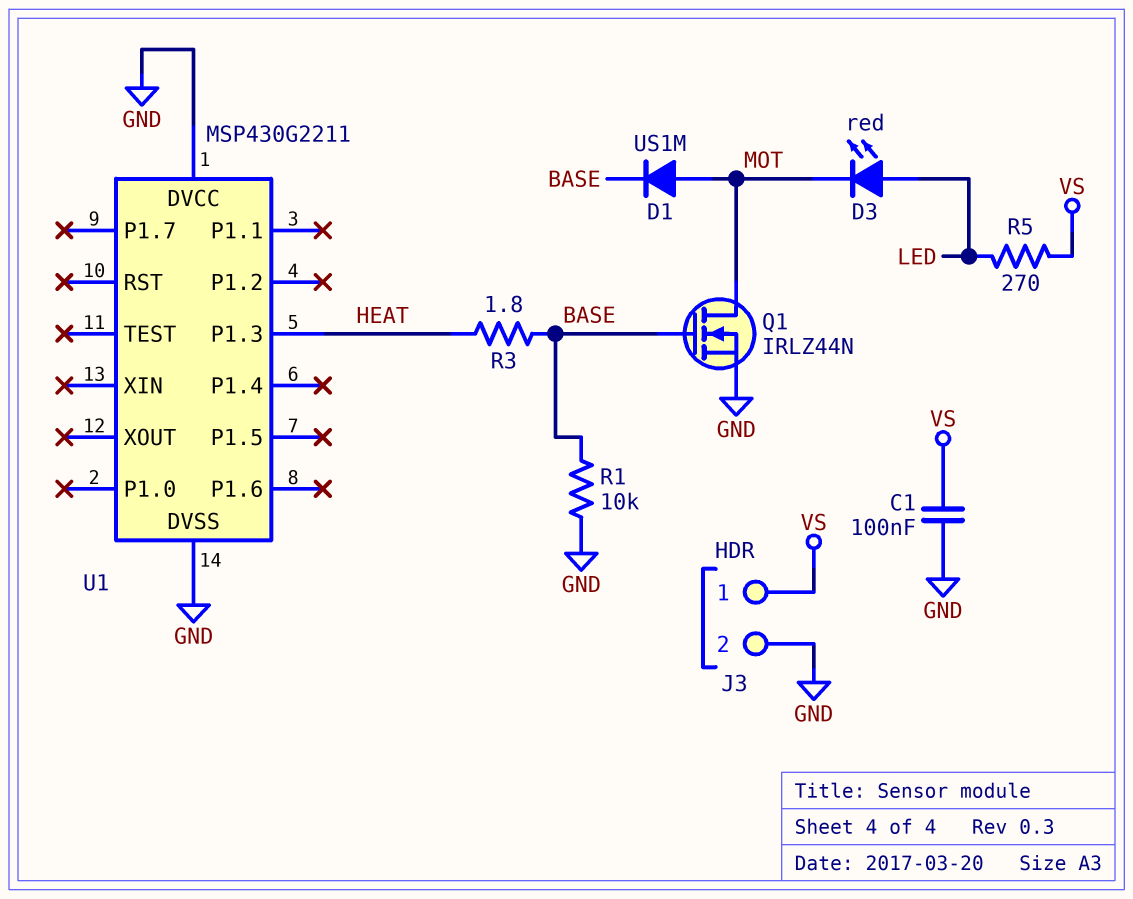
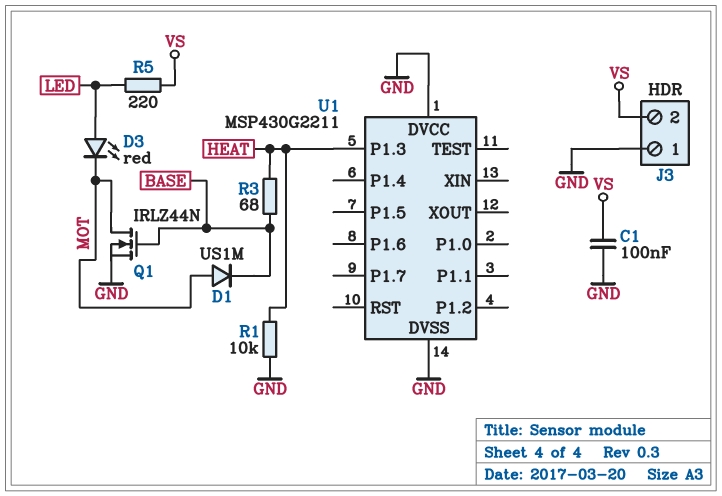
J3 pin 1: VS -> GND
J3 pin 2: GND -> VS
R1: 10k (BASE, GND) -> 10k (GND, HEAT)
R3: 1.8 (BASE, HEAT) -> 68 (BASE, HEAT)
R5: 270 (LED, VS) -> 220 (LED, VS)

